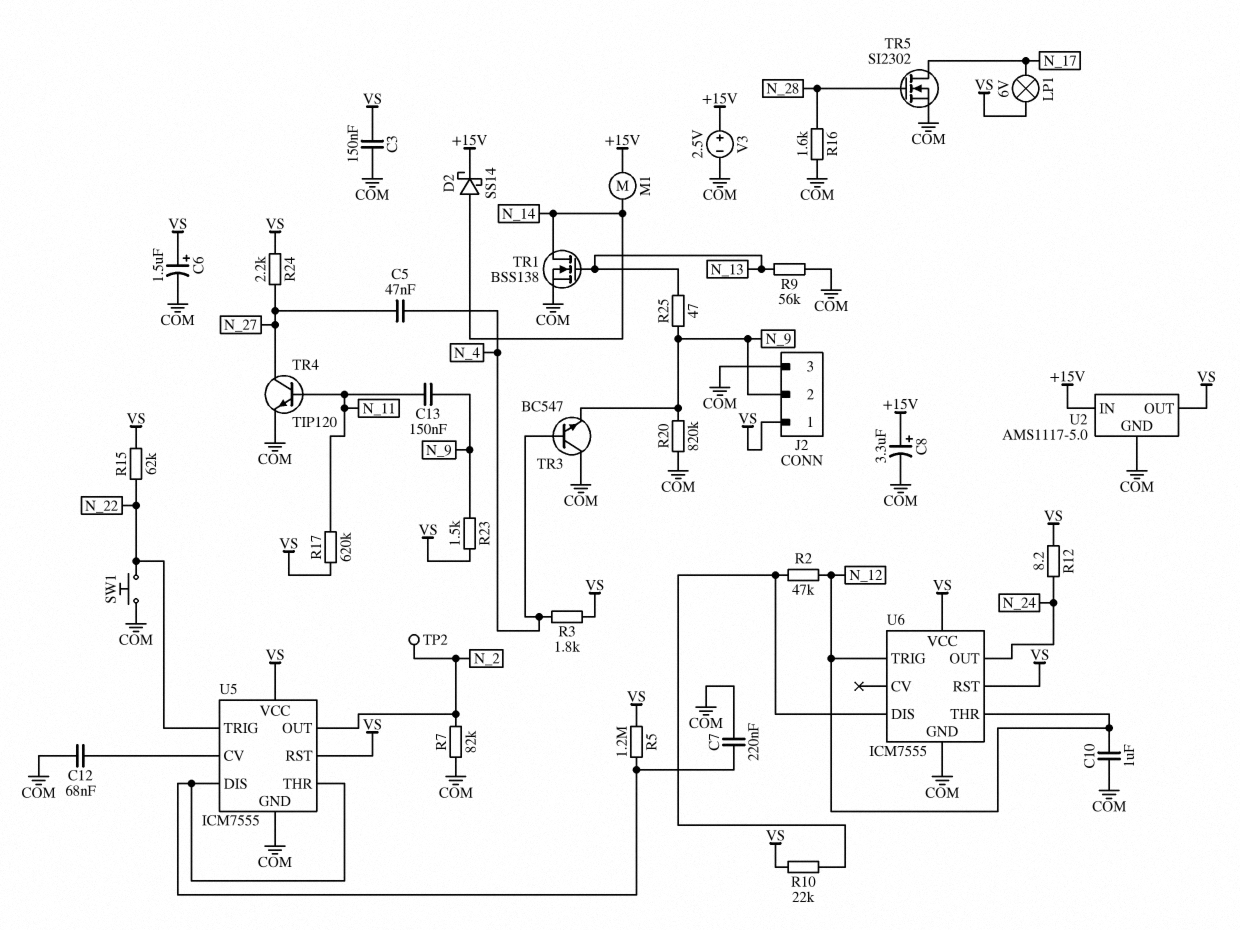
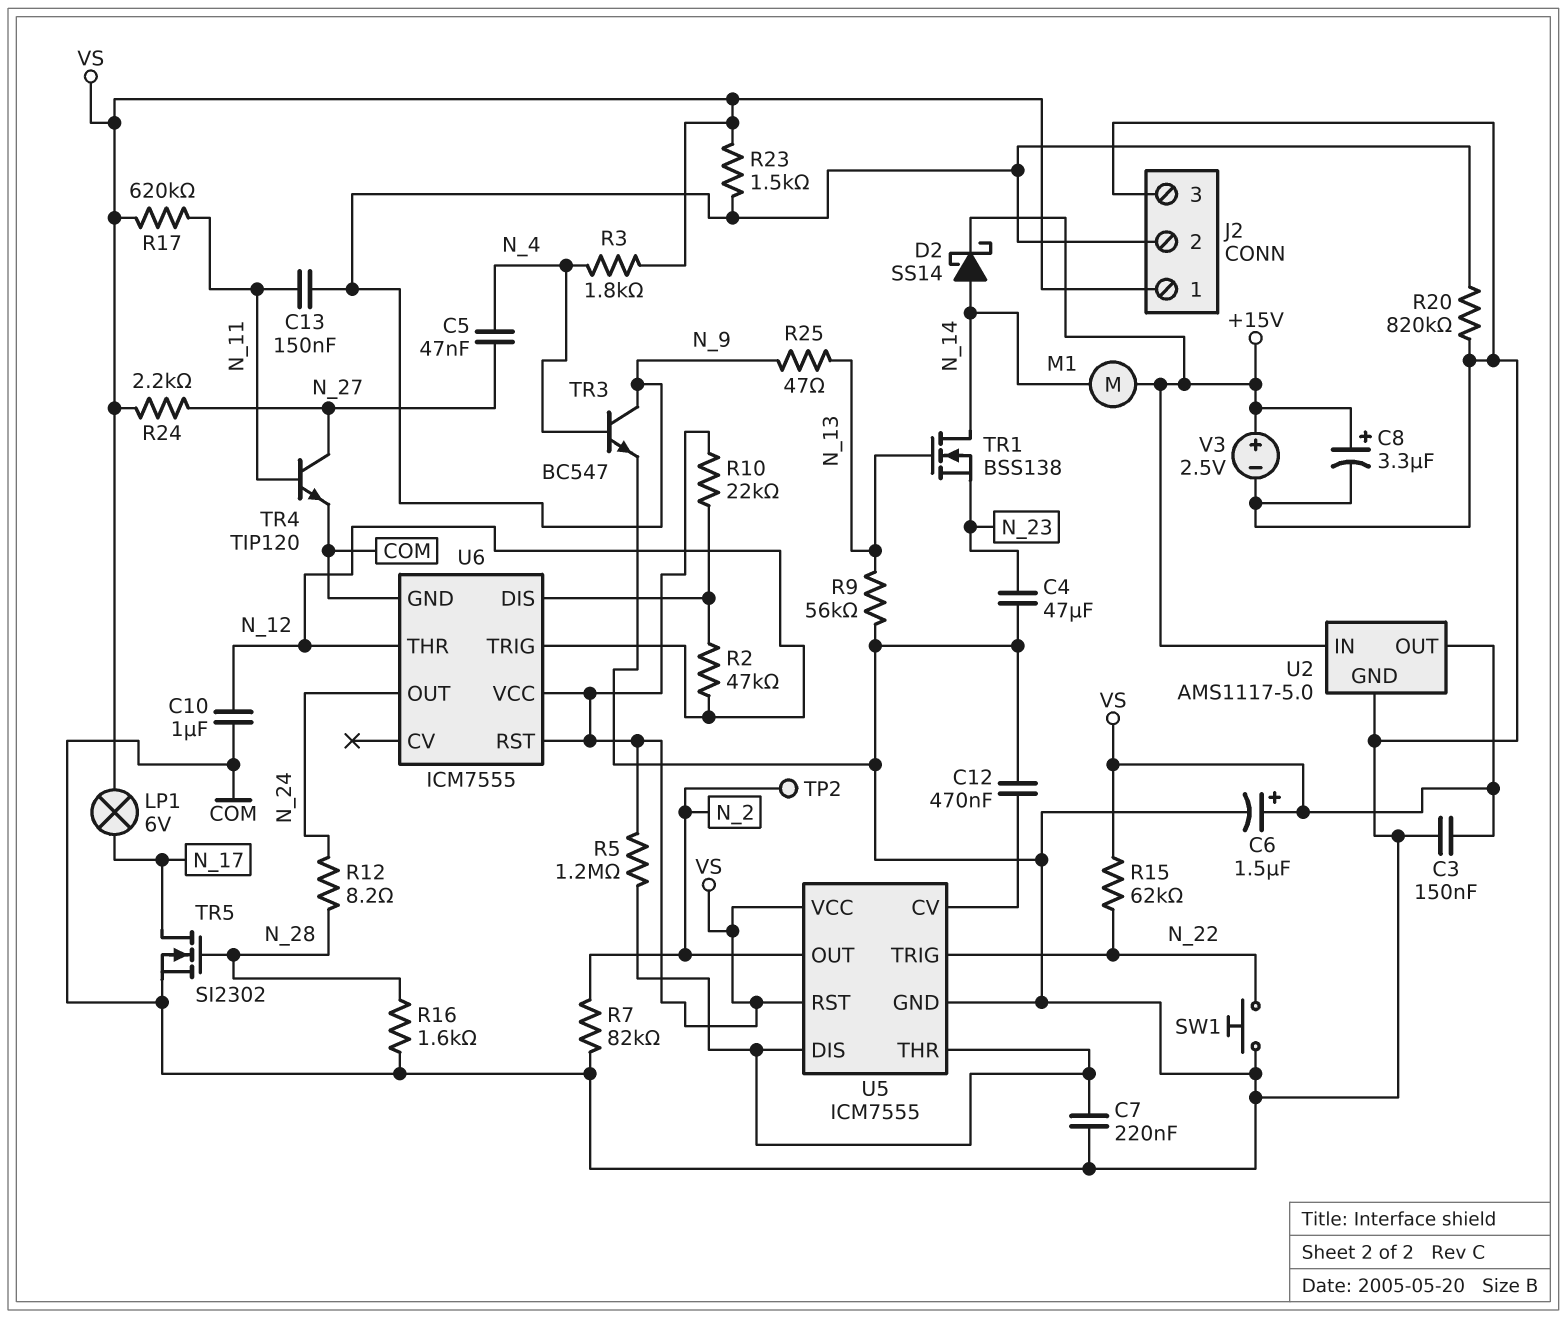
C4: none -> 47uF (COM, N_23)
C12: 68nF (COM, U5/CV) -> 470nF (COM, U5/CV)
R12: 8.2 (N_24, VS) -> 8.2 (N_24, N_28)
TR1: NMOS BSS138 (G N_13, D N_14, S COM) -> NMOS BSS138 (G N_13, D N_14, S N_23)
TR3: NPN BC547 (B N_4, C COM, E N_9) -> NPN BC547 (B N_4, C N_9, E COM)

